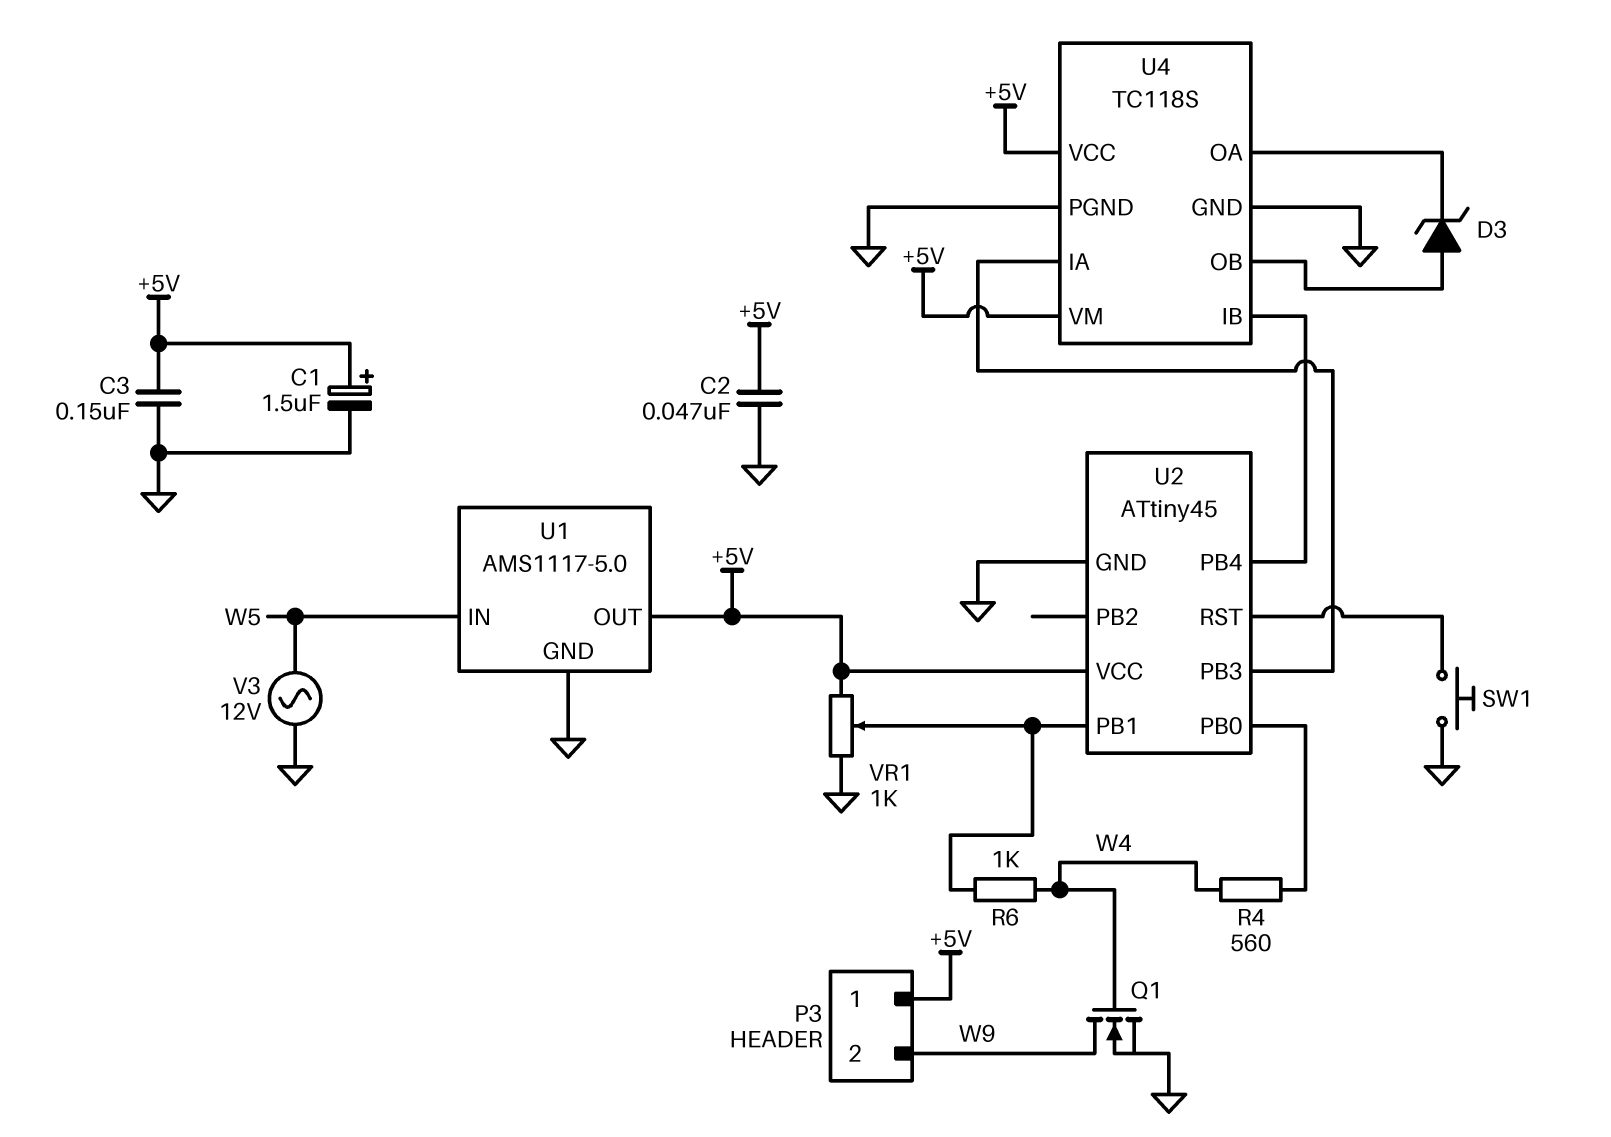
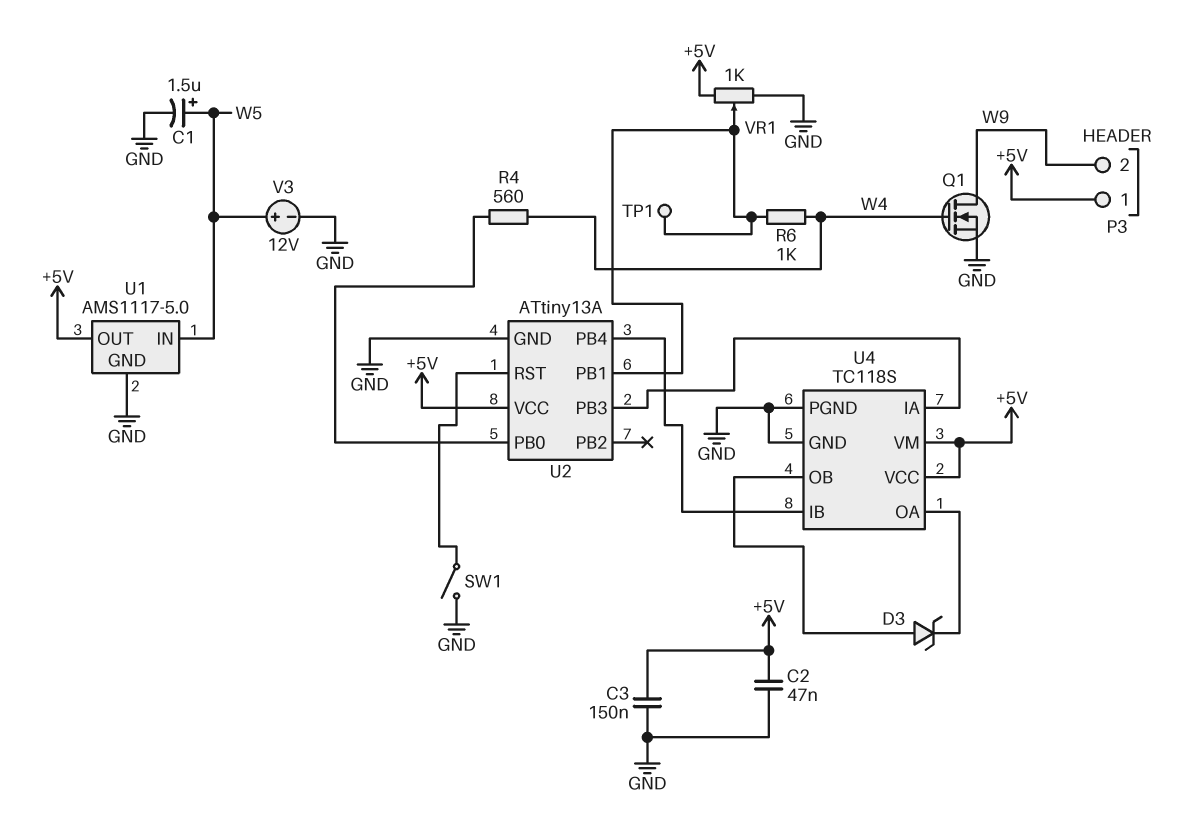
C1: 1.5uF (plus +5V, minus GND) -> 1.5uF (plus W5, minus GND)
SW1: button (GND, U2/RST) -> switch (GND, U2/RST)
TP1: none -> test point (U2/PB1)
U2: ATtiny45 -> ATtiny13A
V3: AC 12V (GND, W5) -> 12V (plus W5, minus GND)

